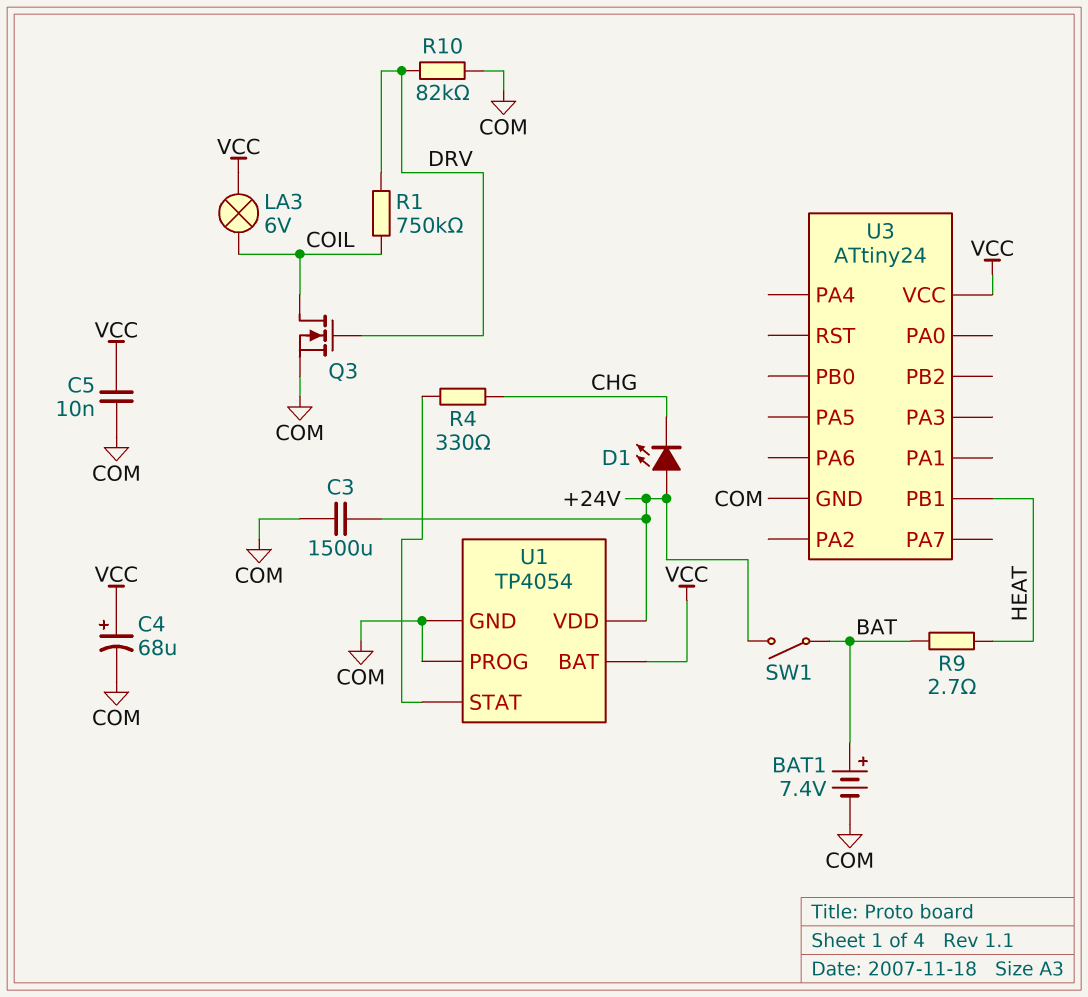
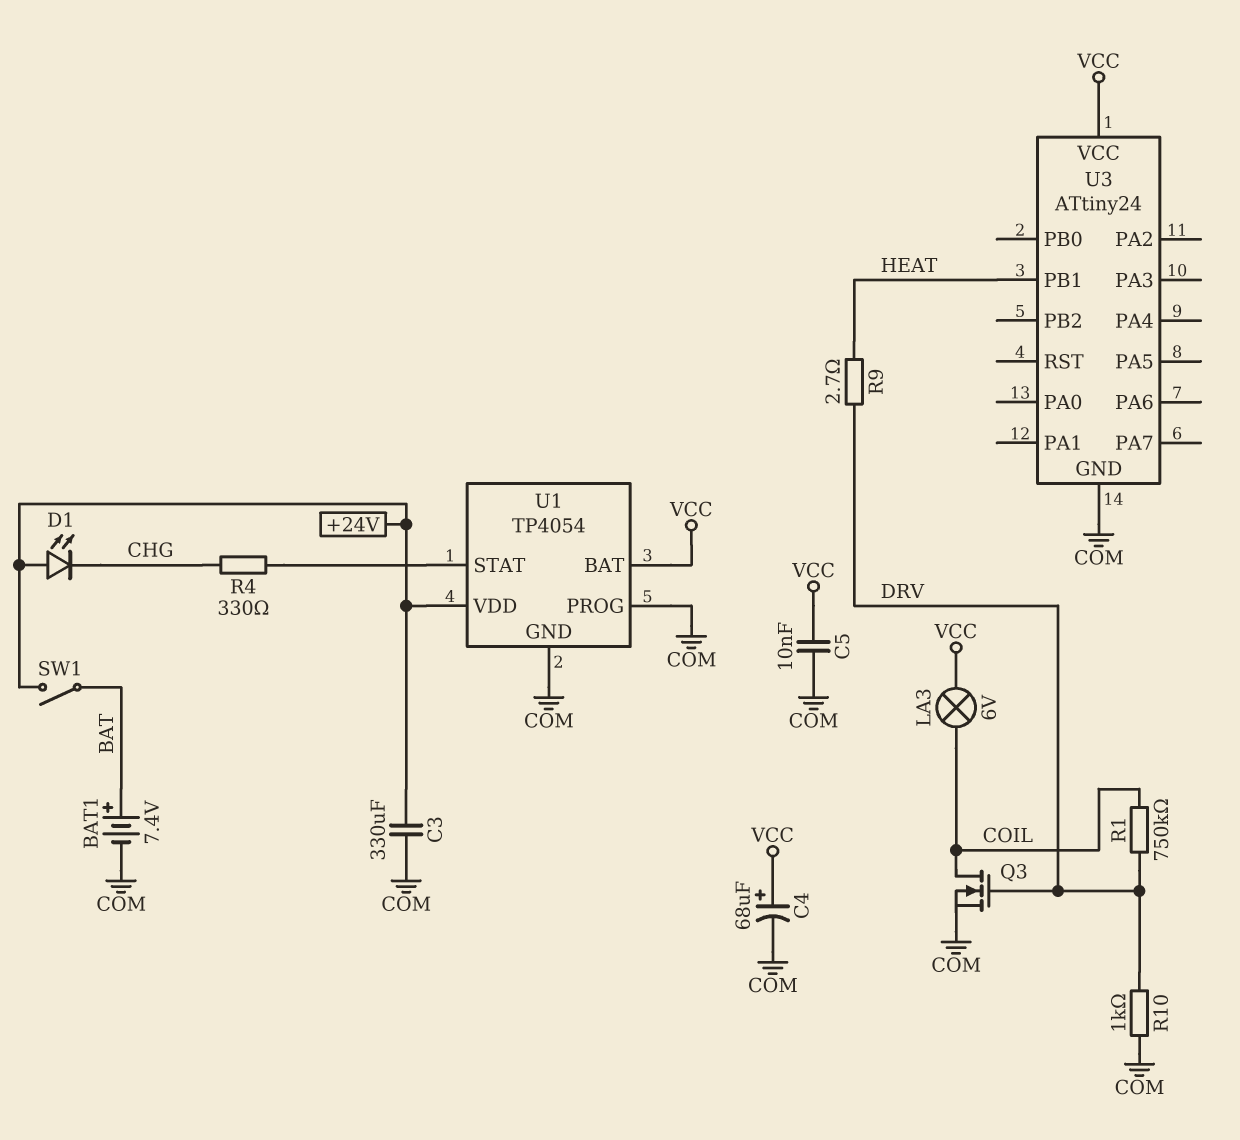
C3: 1500uF (+24V, COM) -> 330uF (+24V, COM)
R9: 2.7 (BAT, HEAT) -> 2.7 (DRV, HEAT)
R10: 82k (COM, DRV) -> 1k (COM, DRV)

